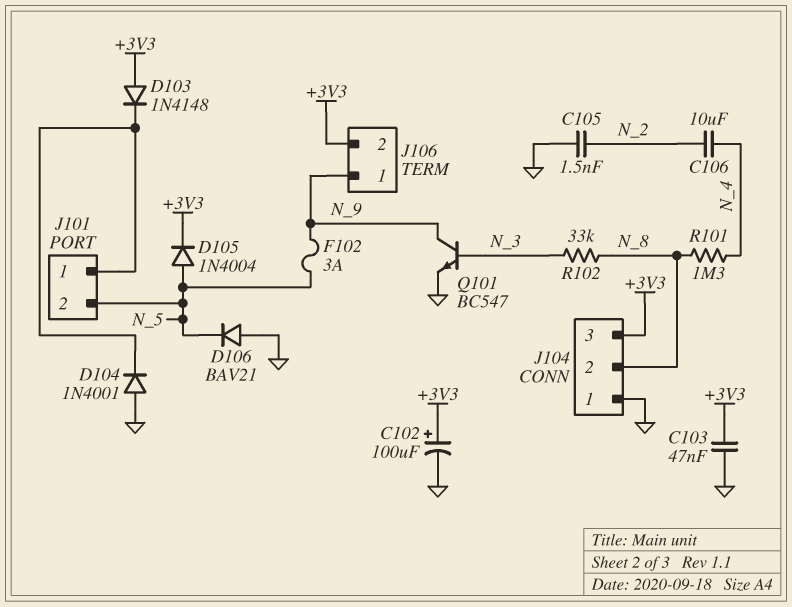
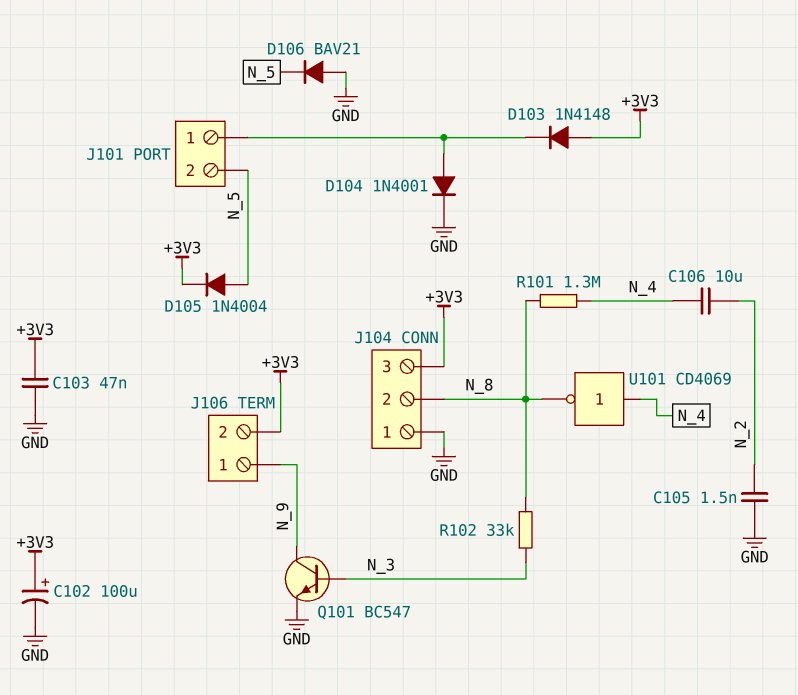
D104: diode 1N4001 (A GND, K J101/1) -> diode 1N4001 (A J101/1, K GND)
F102: 3A (N_5, N_9) -> none
U101: none -> NOT CD4069 (in N_4, out N_8)

